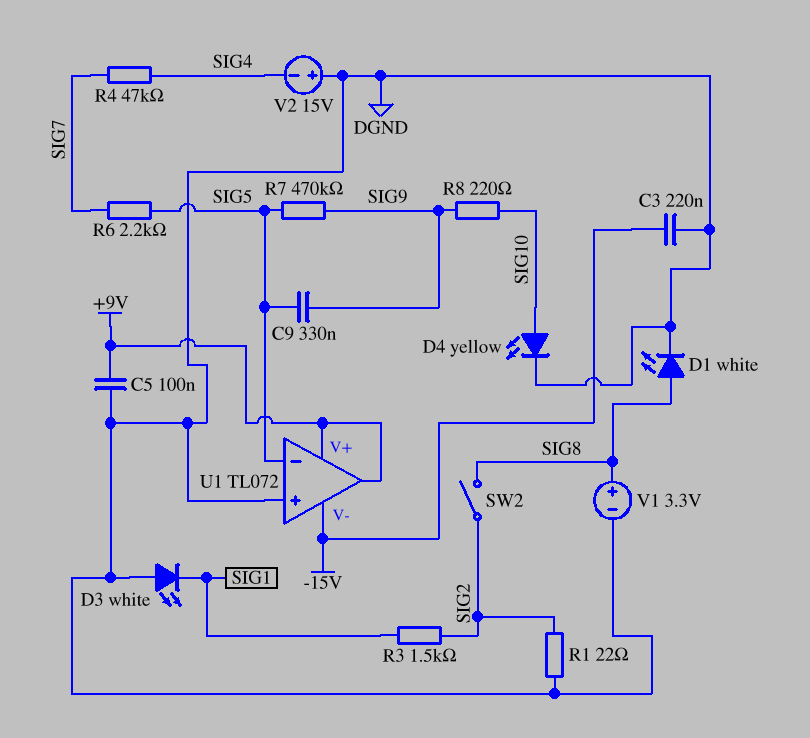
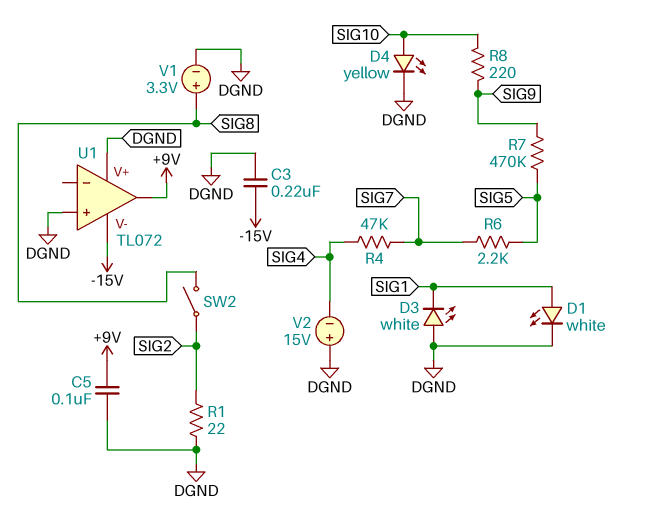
C9: 330nF (SIG5, SIG9) -> none
D1: LED white (A SIG8, K DGND) -> LED white (A SIG1, K DGND)
R3: 1.5k (SIG1, SIG2) -> none
U1 pin V+: +9V -> DGND
U1 pin in-: SIG5 -> none

